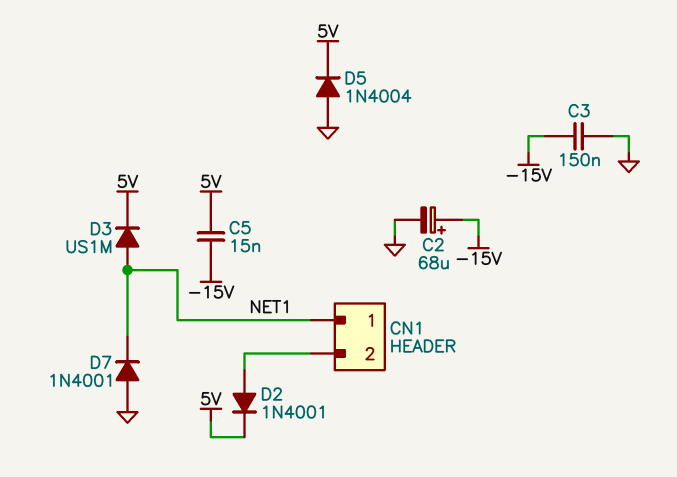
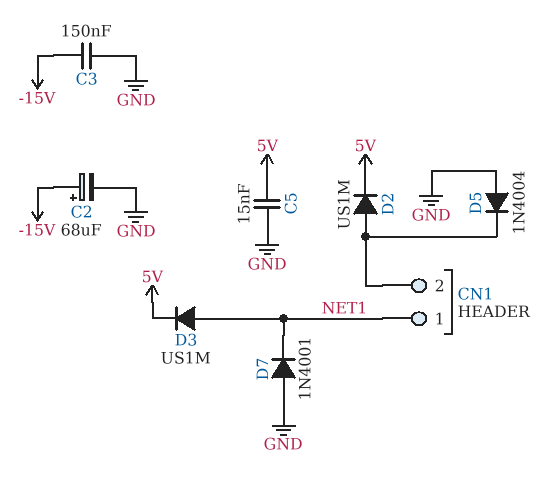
C5: 15nF (-15V, 5V) -> 15nF (5V, GND)
D2: diode 1N4001 (A CN1/2, K 5V) -> diode US1M (A CN1/2, K 5V)
D5: diode 1N4004 (A GND, K 5V) -> diode 1N4004 (A GND, K CN1/2)

